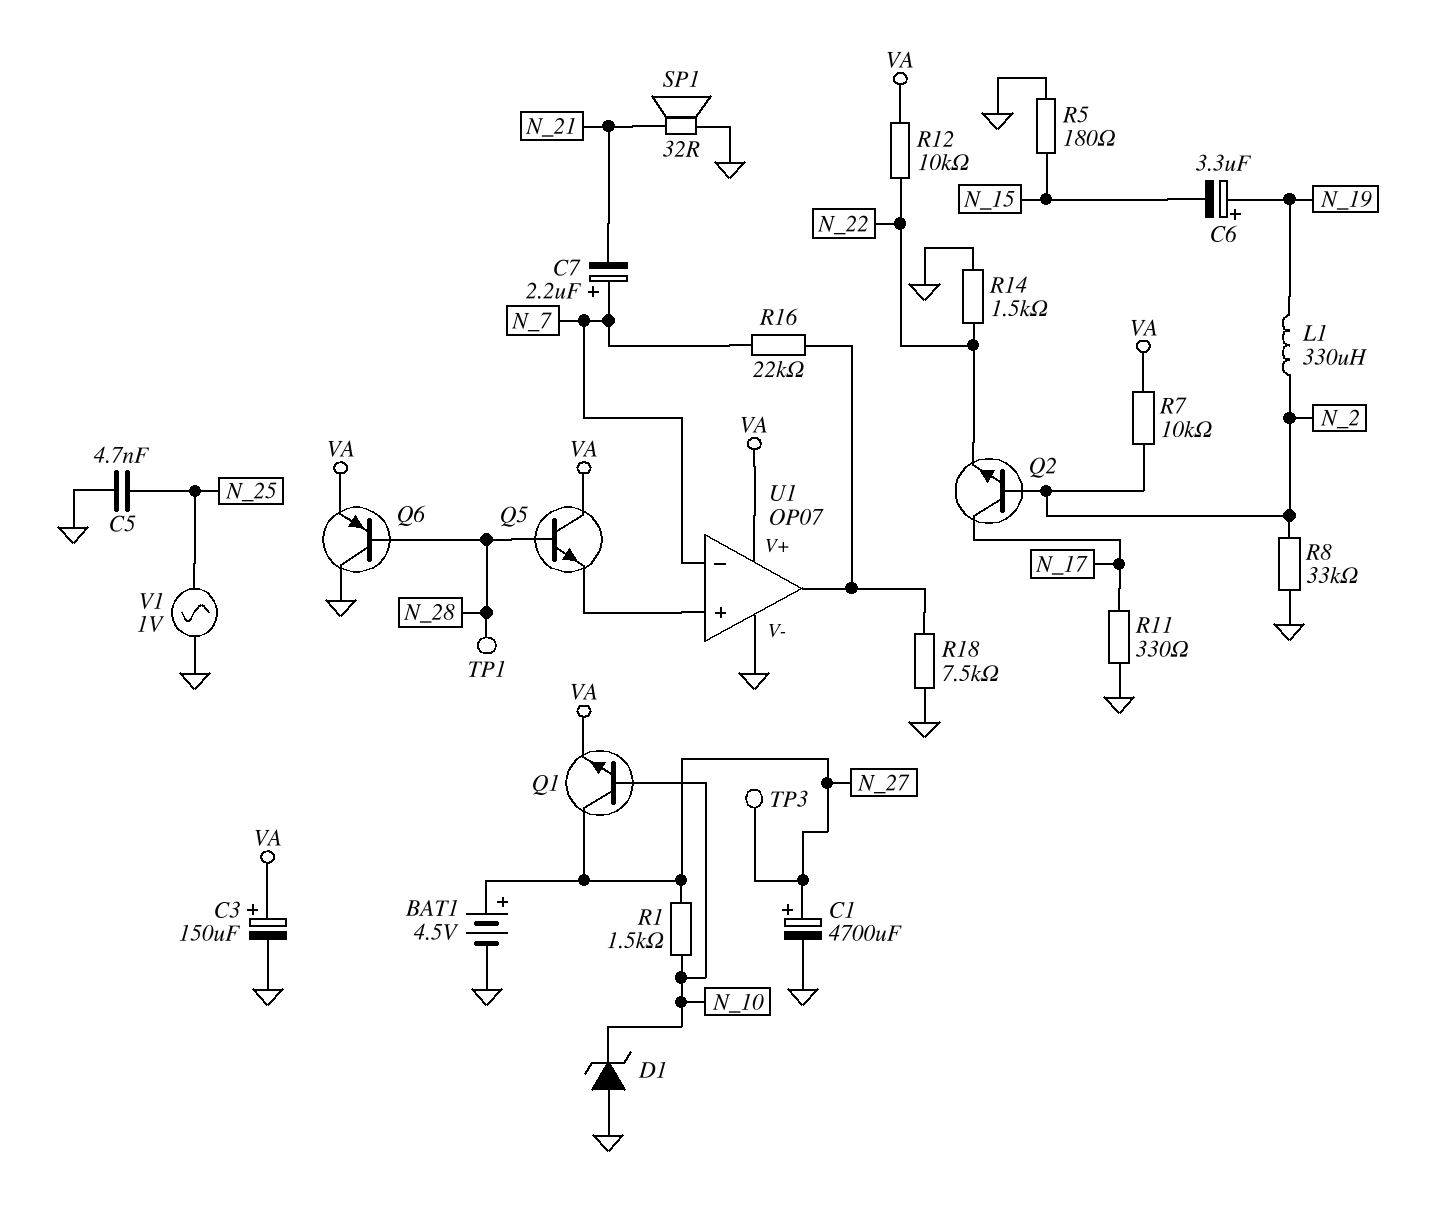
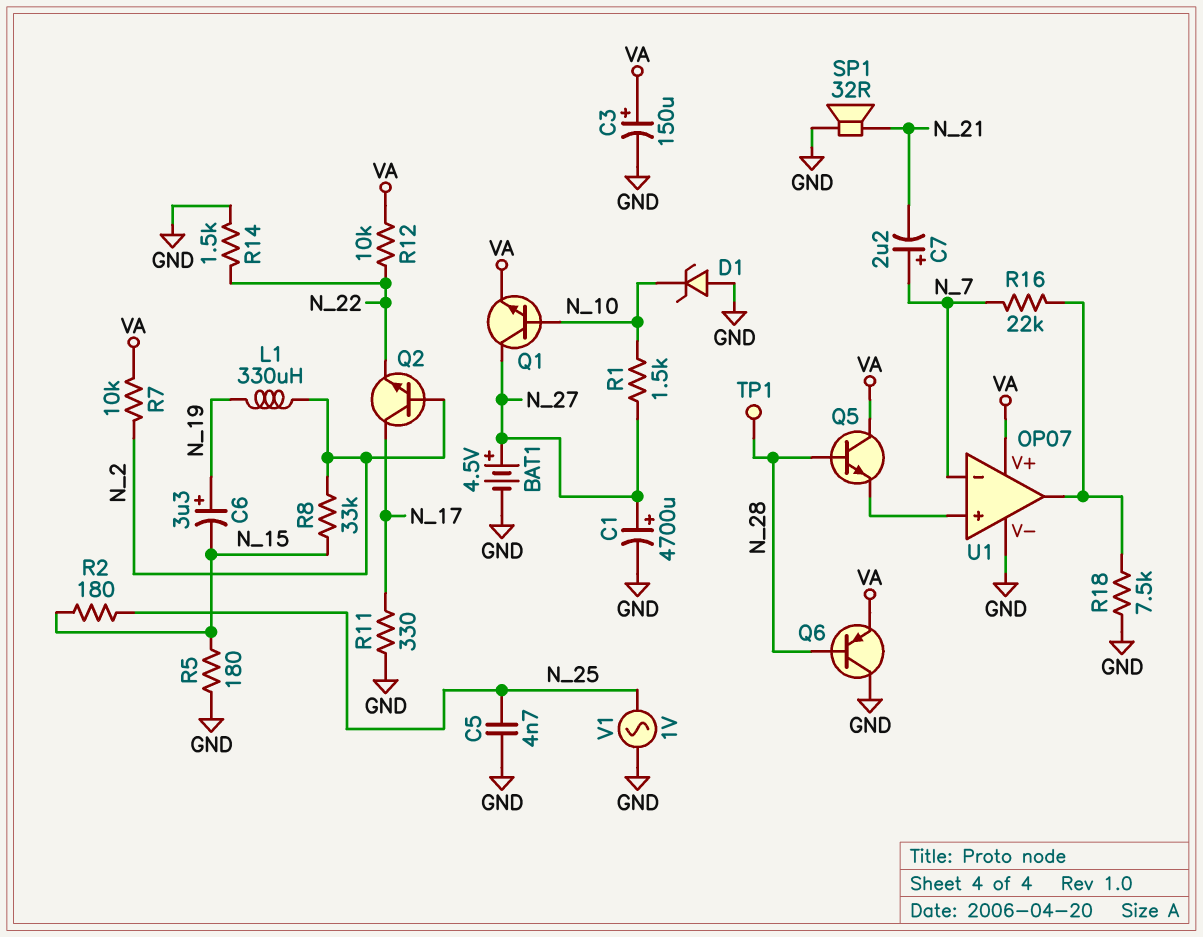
R2: none -> 180 (N_15, N_25)
R8: 33k (GND, N_2) -> 33k (N_2, N_15)
TP3: test point (N_27) -> none

